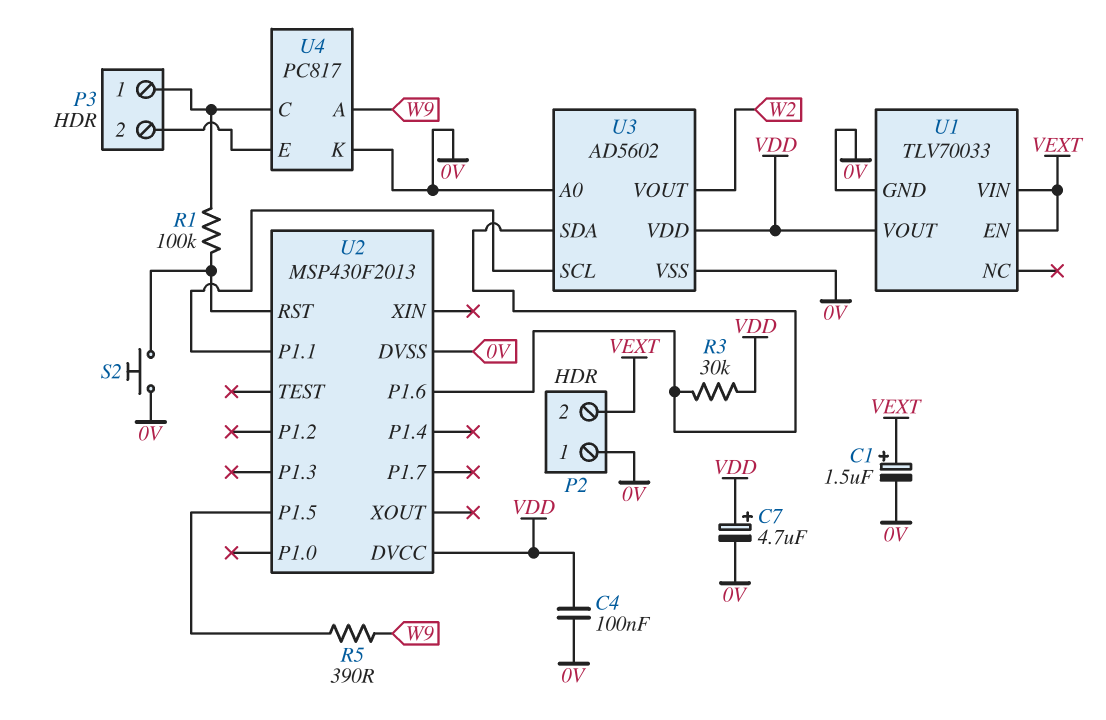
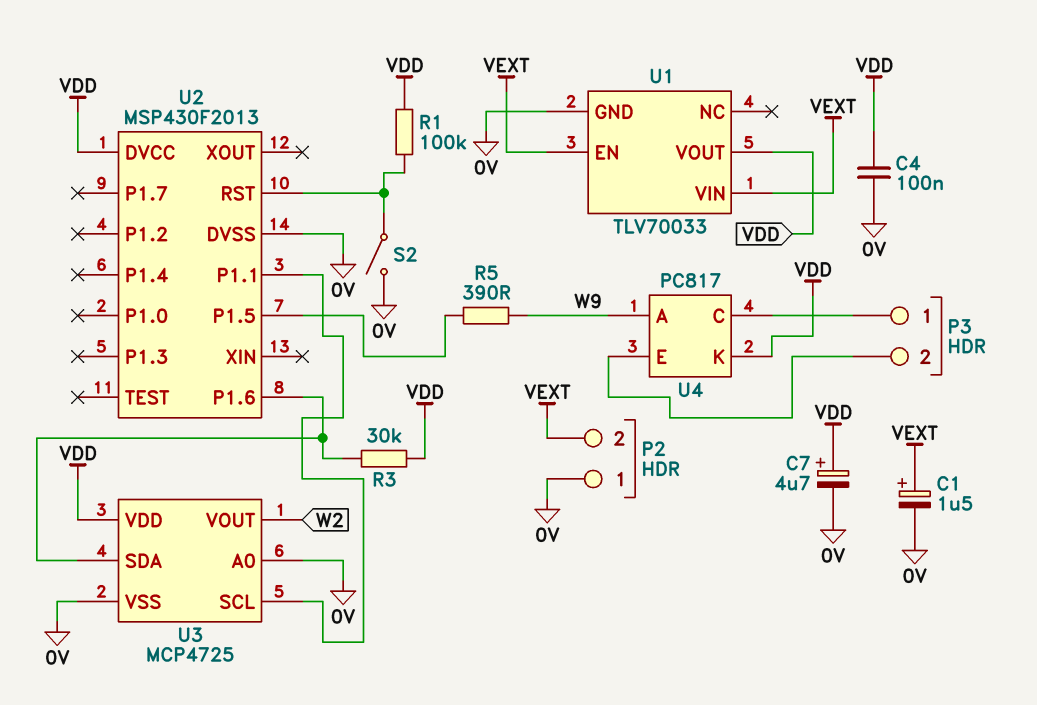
R1: 100k (P3/1, U2/RST) -> 100k (U2/RST, VDD)
S2: button (0V, U2/RST) -> switch (0V, U2/RST)
U3: AD5602 -> MCP4725
U4 pin K: 0V -> VDD

